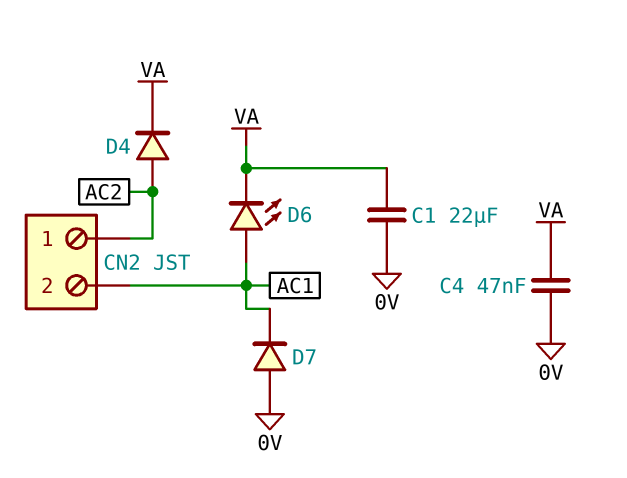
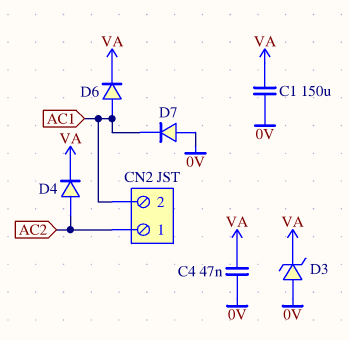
C1: 22uF (0V, VA) -> 150uF (0V, VA)
D3: none -> zener (A 0V, K VA)
D6: LED (A AC1, K VA) -> diode (A AC1, K VA)

